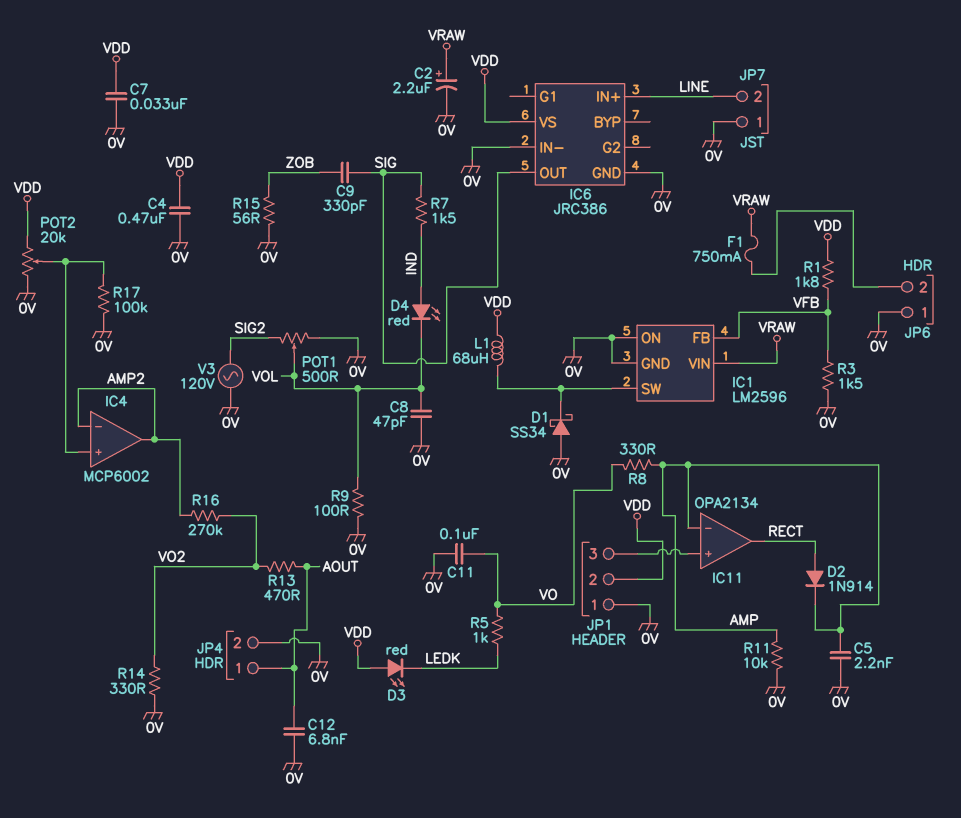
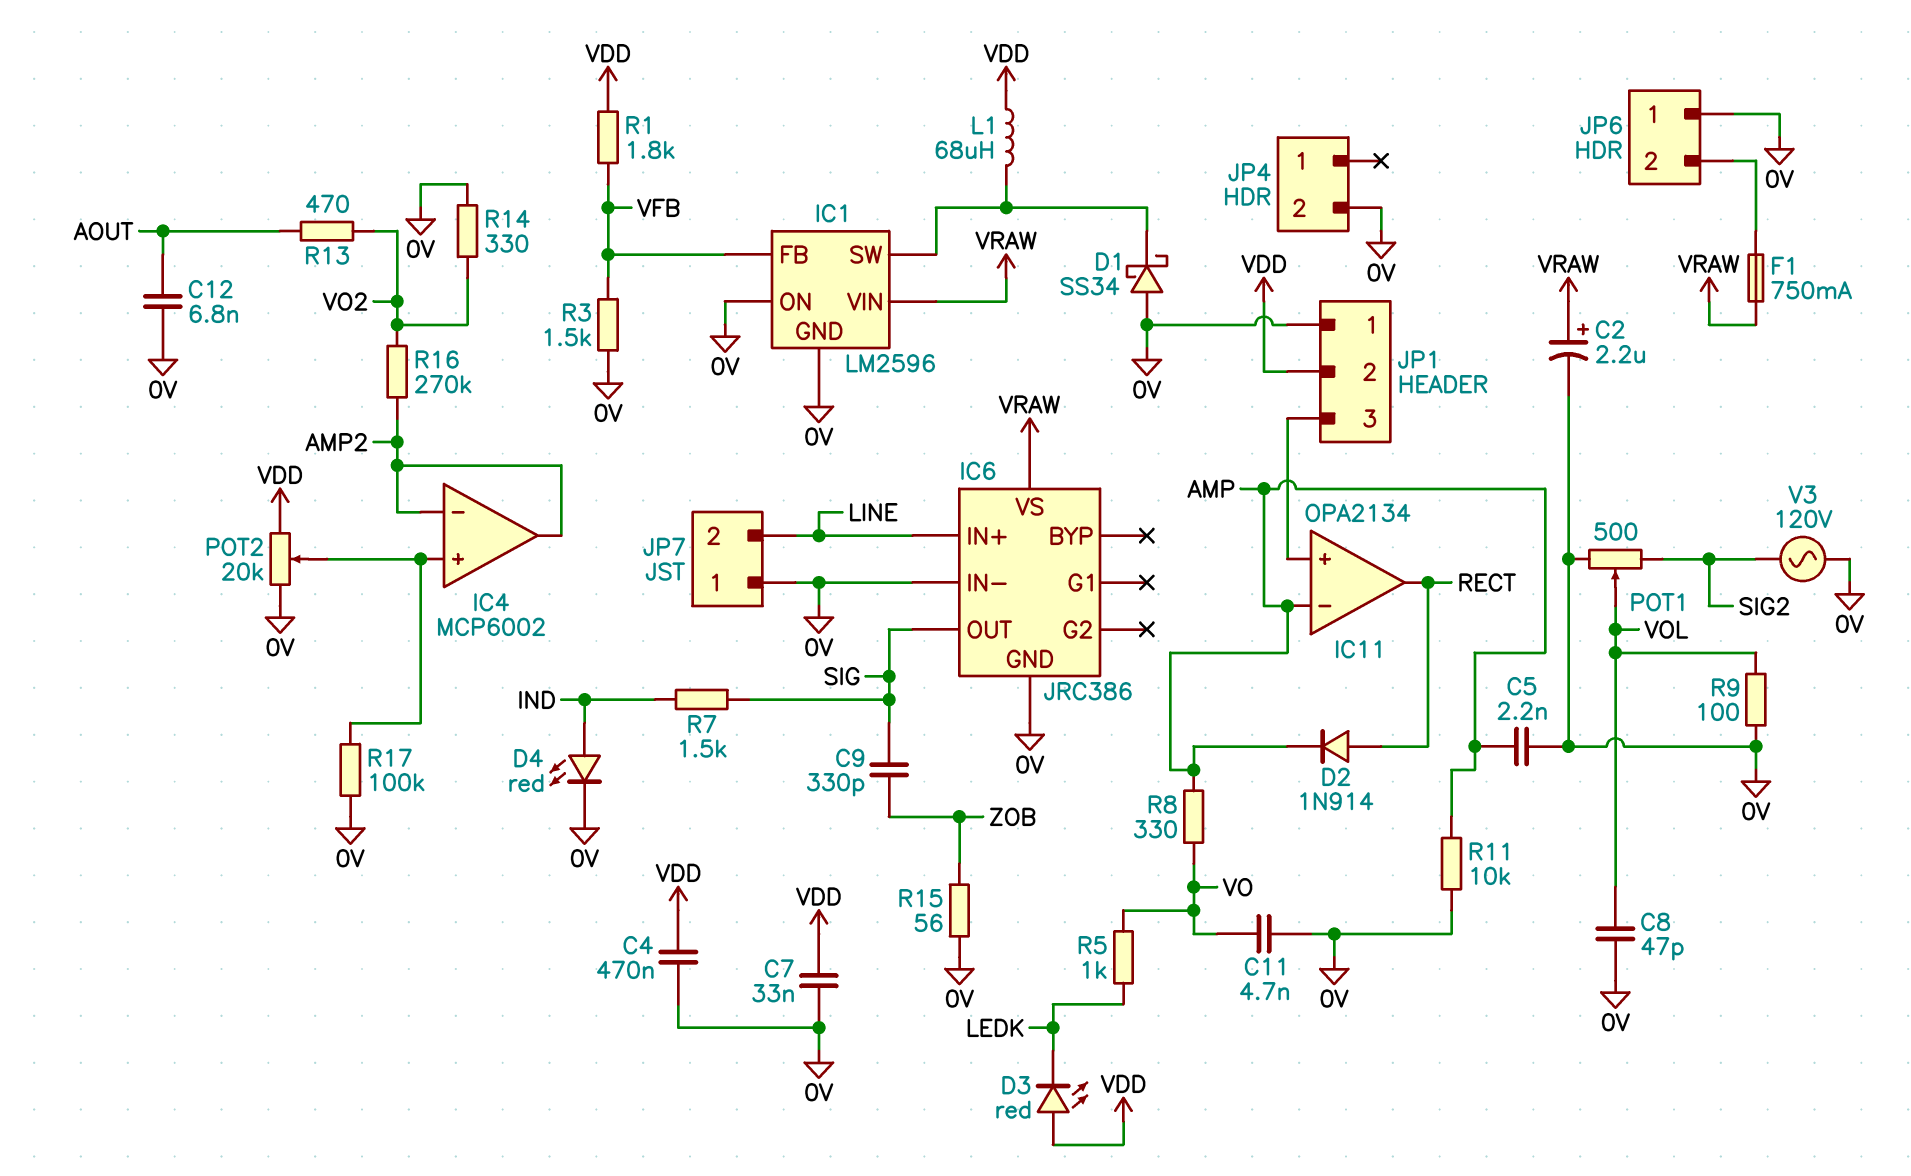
C11: 100nF (0V, VO) -> 4.7nF (0V, VO)
D4: LED red (A IND, K VOL) -> LED red (A IND, K 0V)
IC6 pin VS: VDD -> VRAW
JP4 pin 1: AOUT -> none

